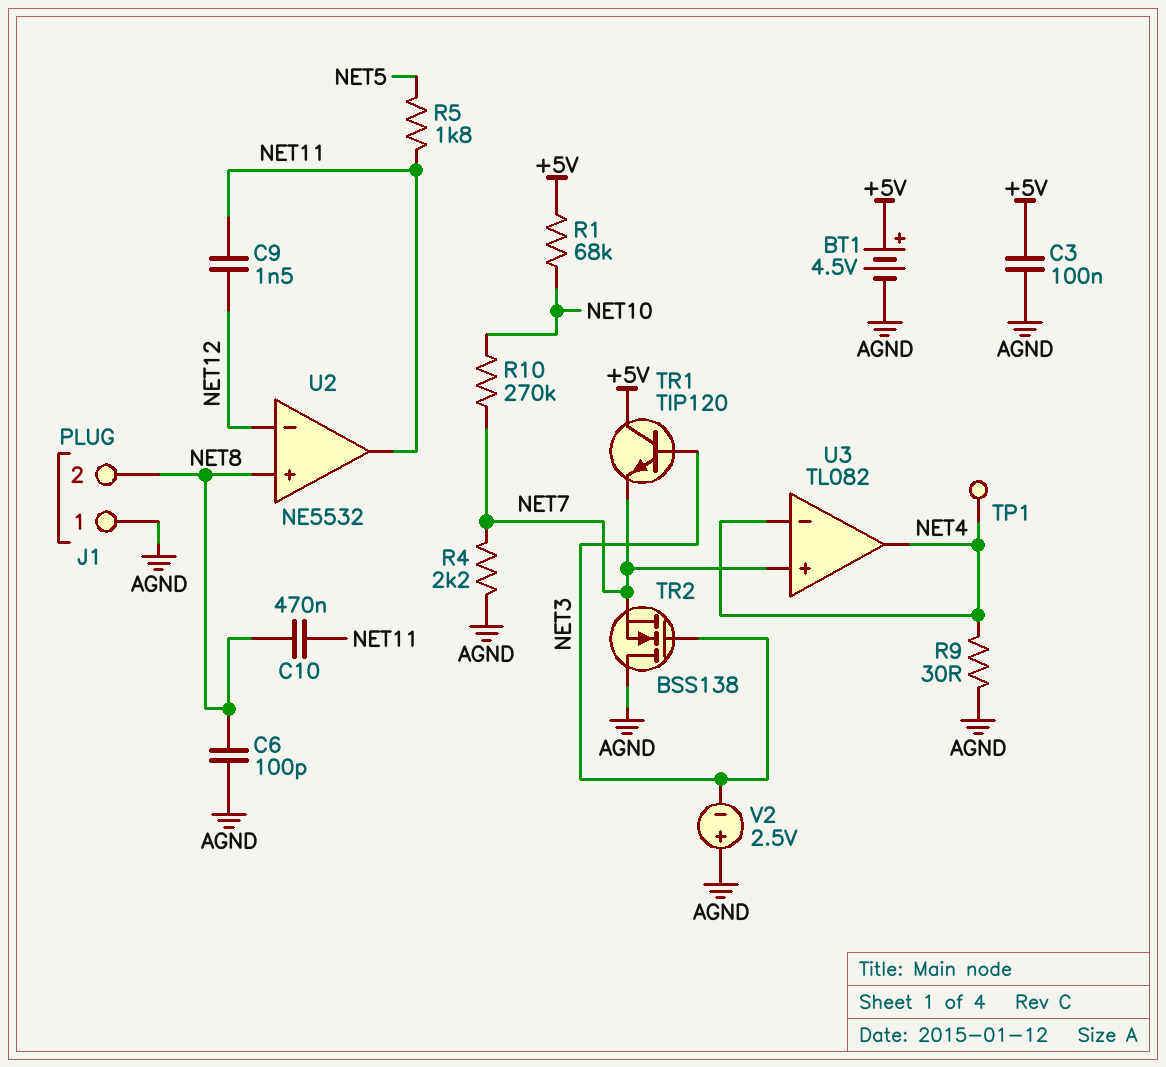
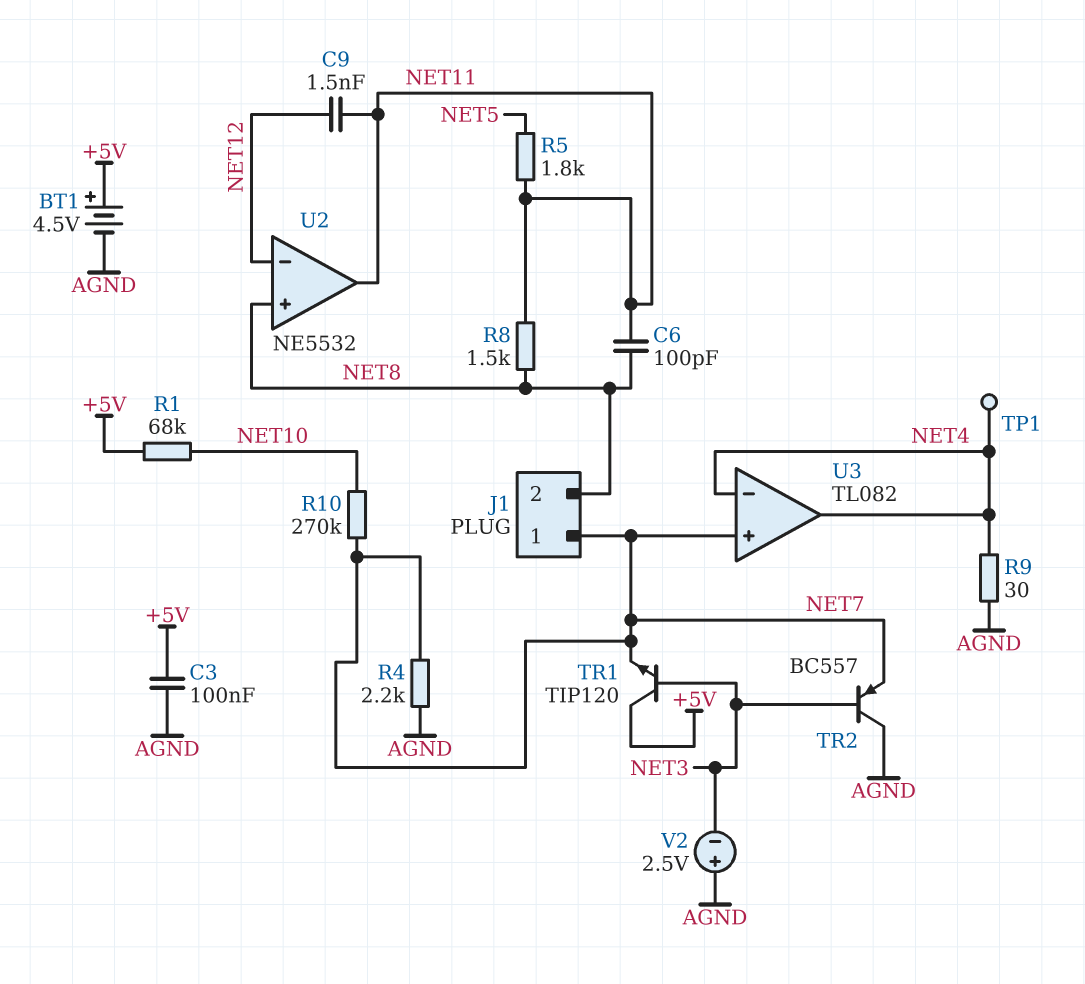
C6: 100pF (AGND, NET8) -> 100pF (NET8, NET11)
C10: 470nF (NET8, NET11) -> none
J1 pin 1: AGND -> NET7
R8: none -> 1.5k (NET8, NET11)
TR2: NMOS BSS138 (G NET3, D AGND, S NET7) -> PNP BC557 (B NET3, C AGND, E NET7)

